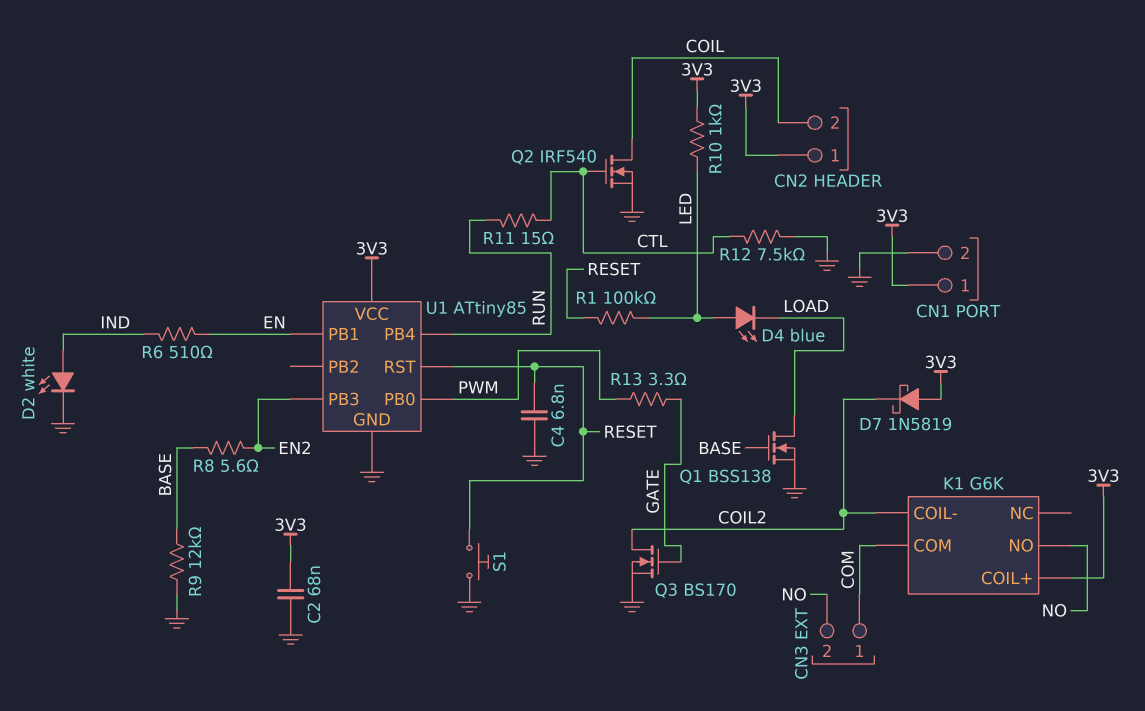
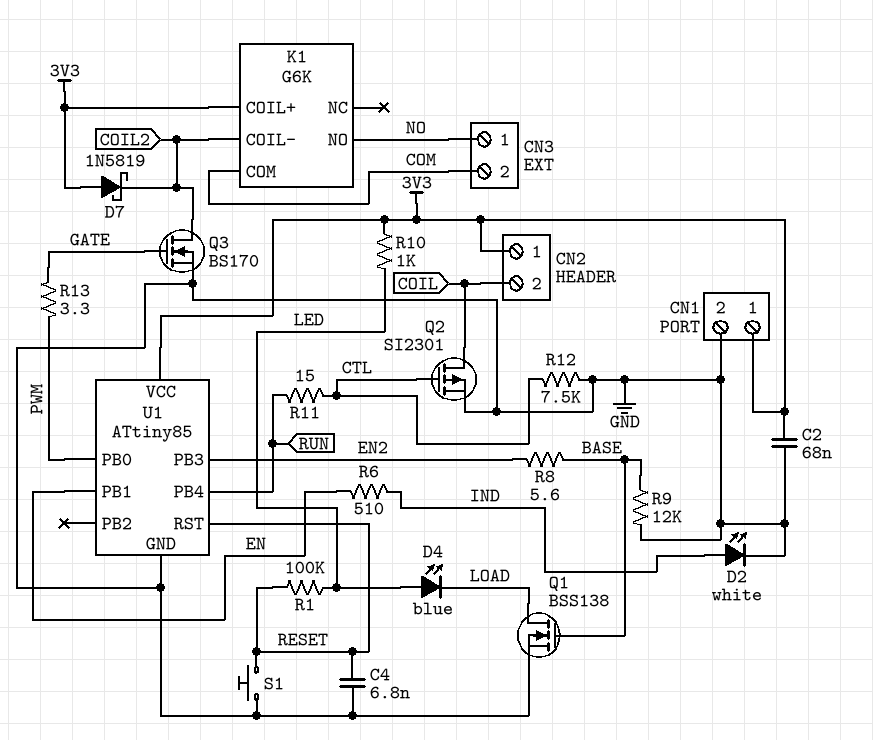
CN3 pin 1: COM -> NO
CN3 pin 2: NO -> COM
Q2: NMOS IRF540 (G CTL, D COIL, S GND) -> PMOS SI2301 (G CTL, D COIL, S GND)

